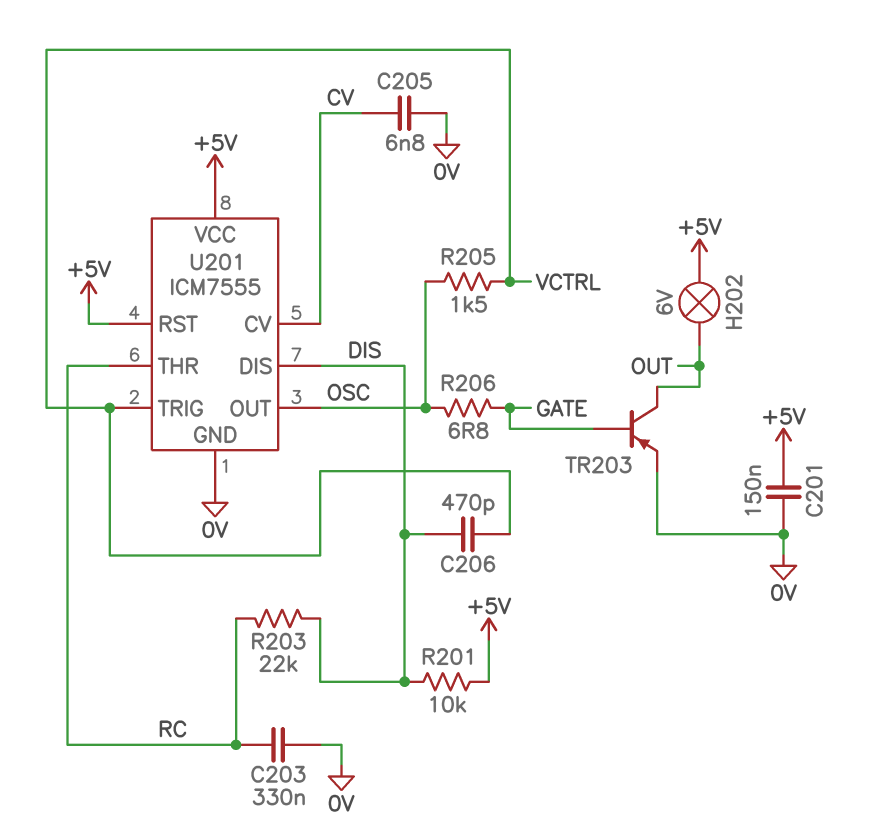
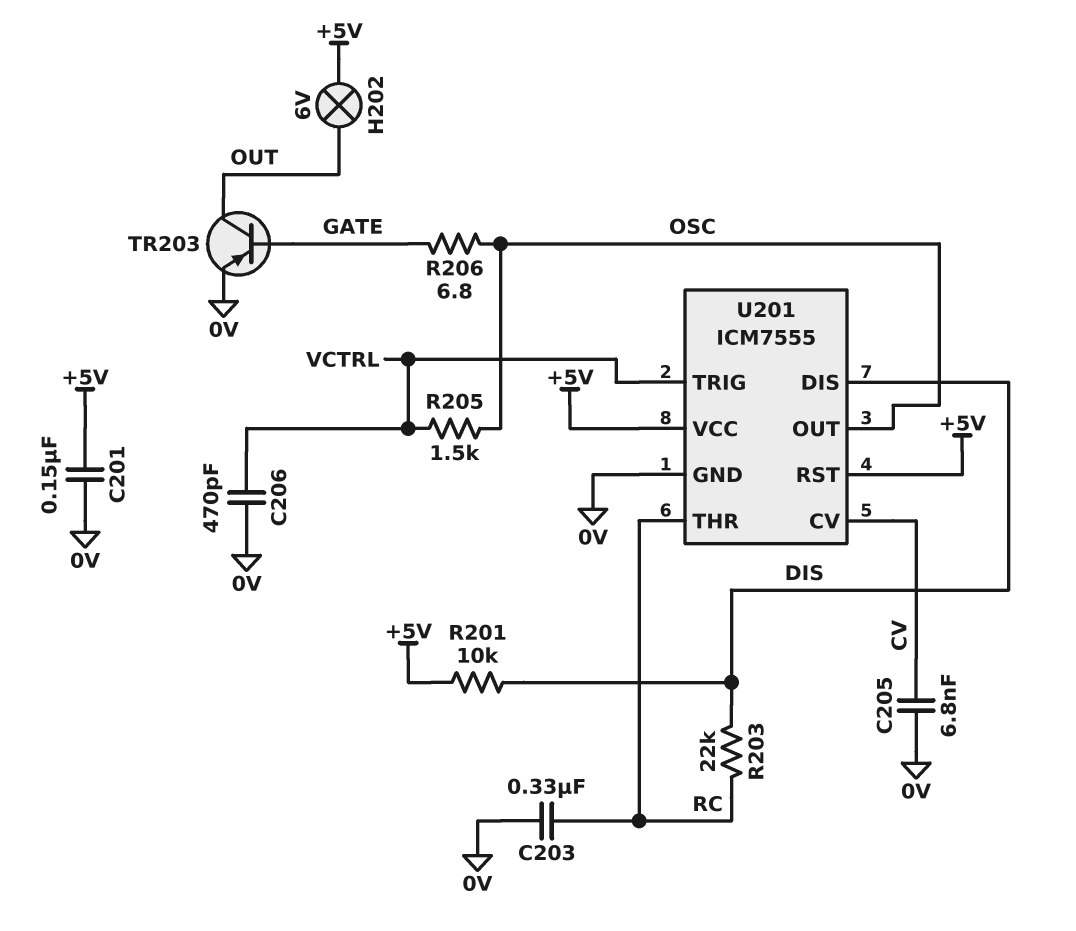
C206: 470pF (DIS, VCTRL) -> 470pF (0V, VCTRL)

